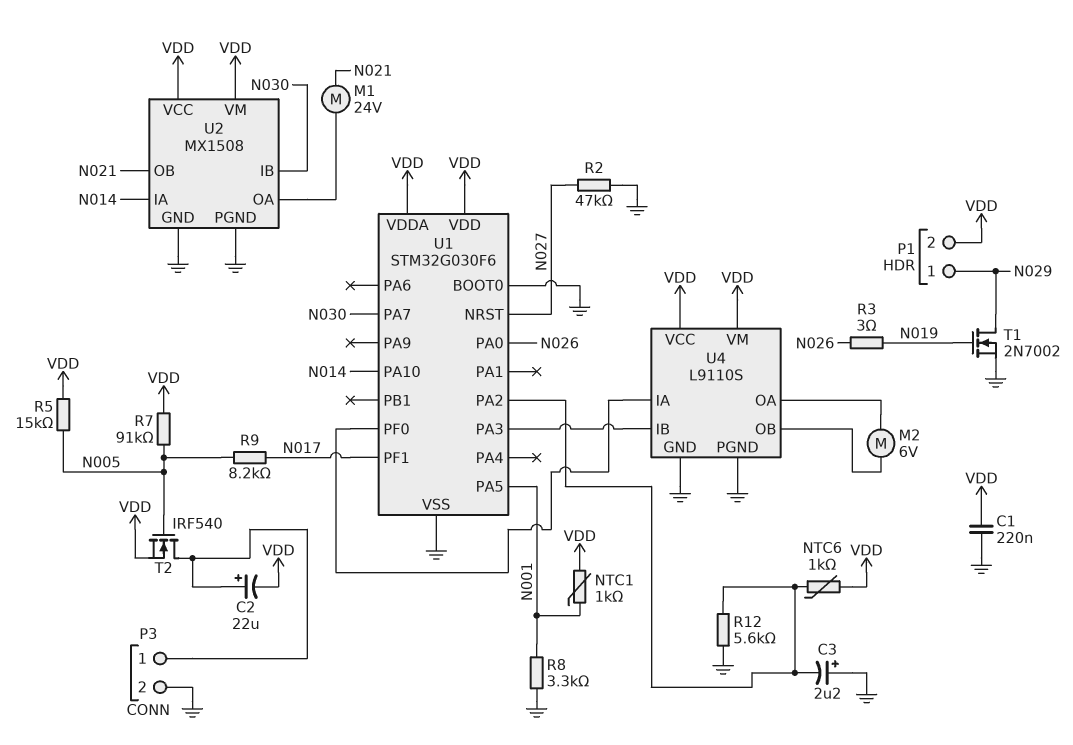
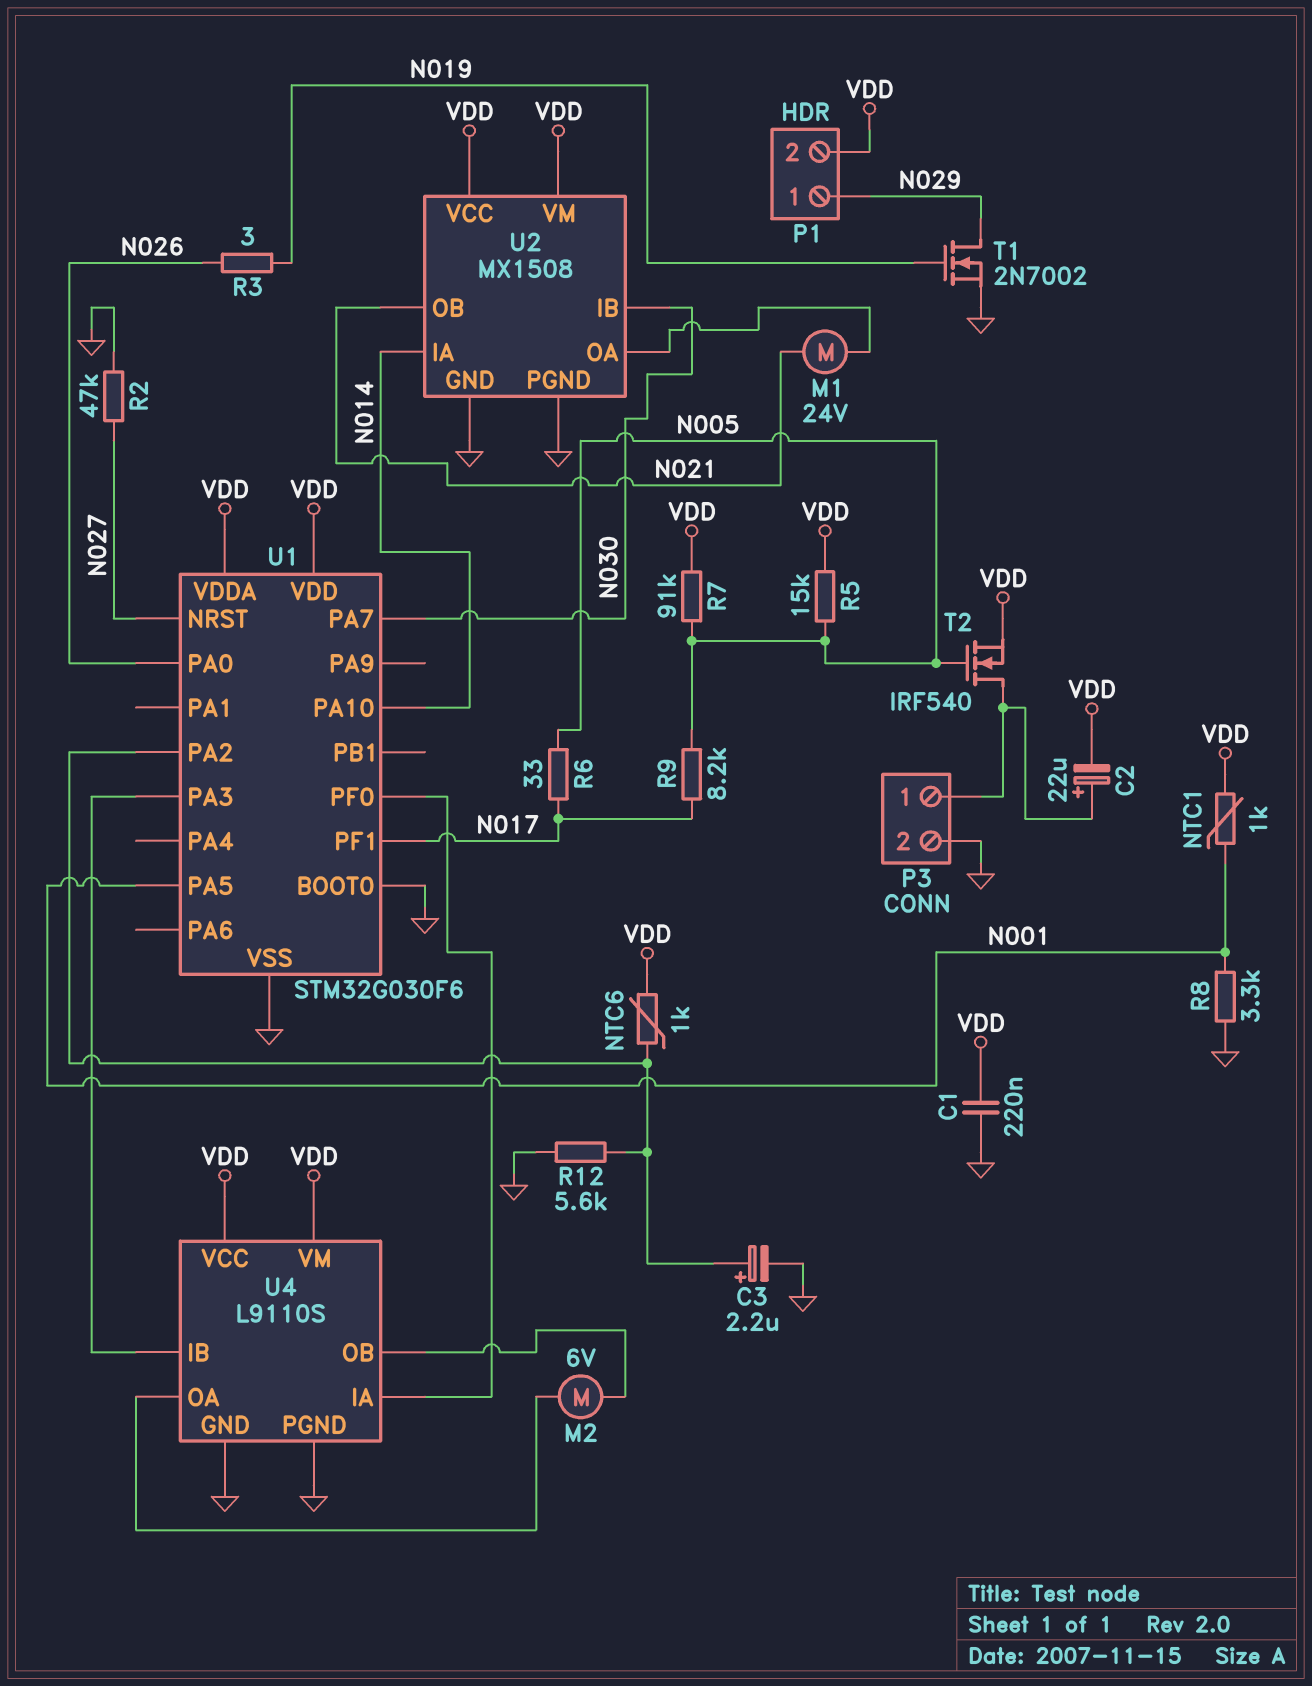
C3: 2.2uF (plus GND, minus U1/PA2) -> 2.2uF (plus U1/PA2, minus GND)
R6: none -> 33 (N005, N017)

